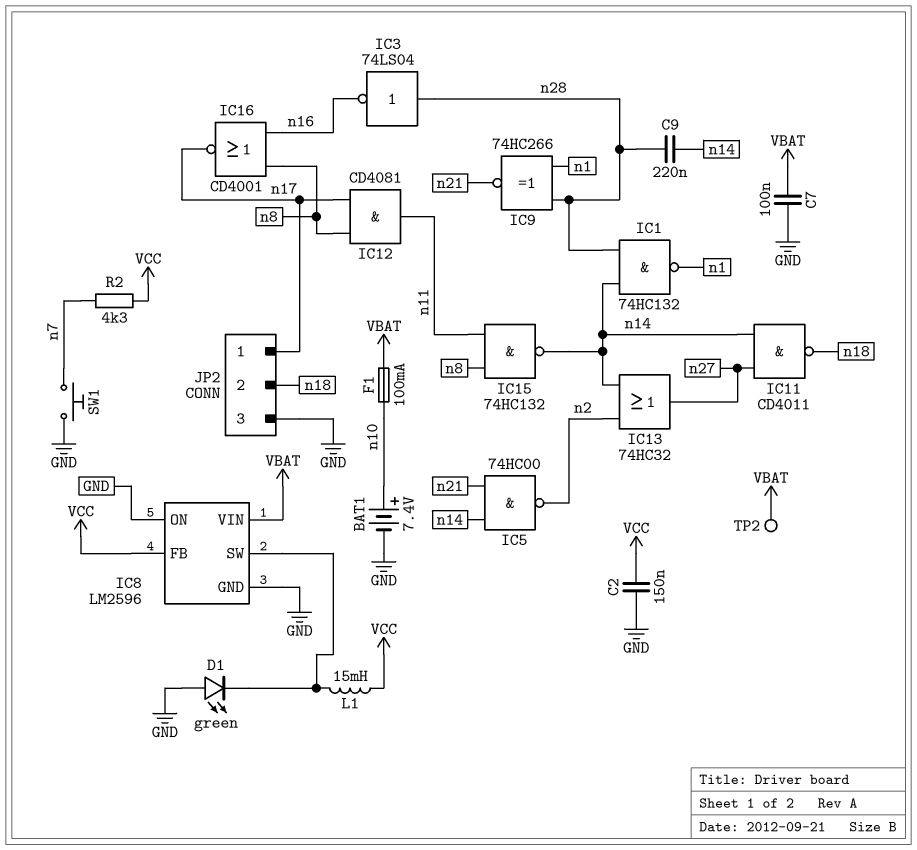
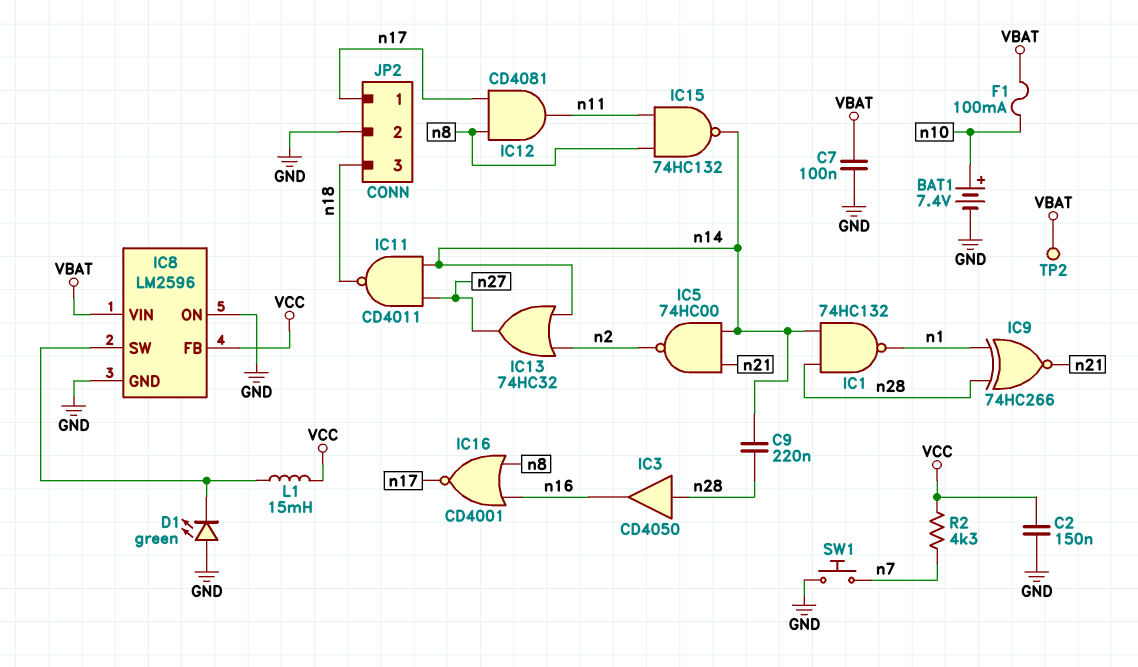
IC3: NOT 74LS04 (in n28, out n16) -> buffer CD4050 (in n28, out n16)
JP2 pin 2: n18 -> GND
JP2 pin 3: GND -> n18

